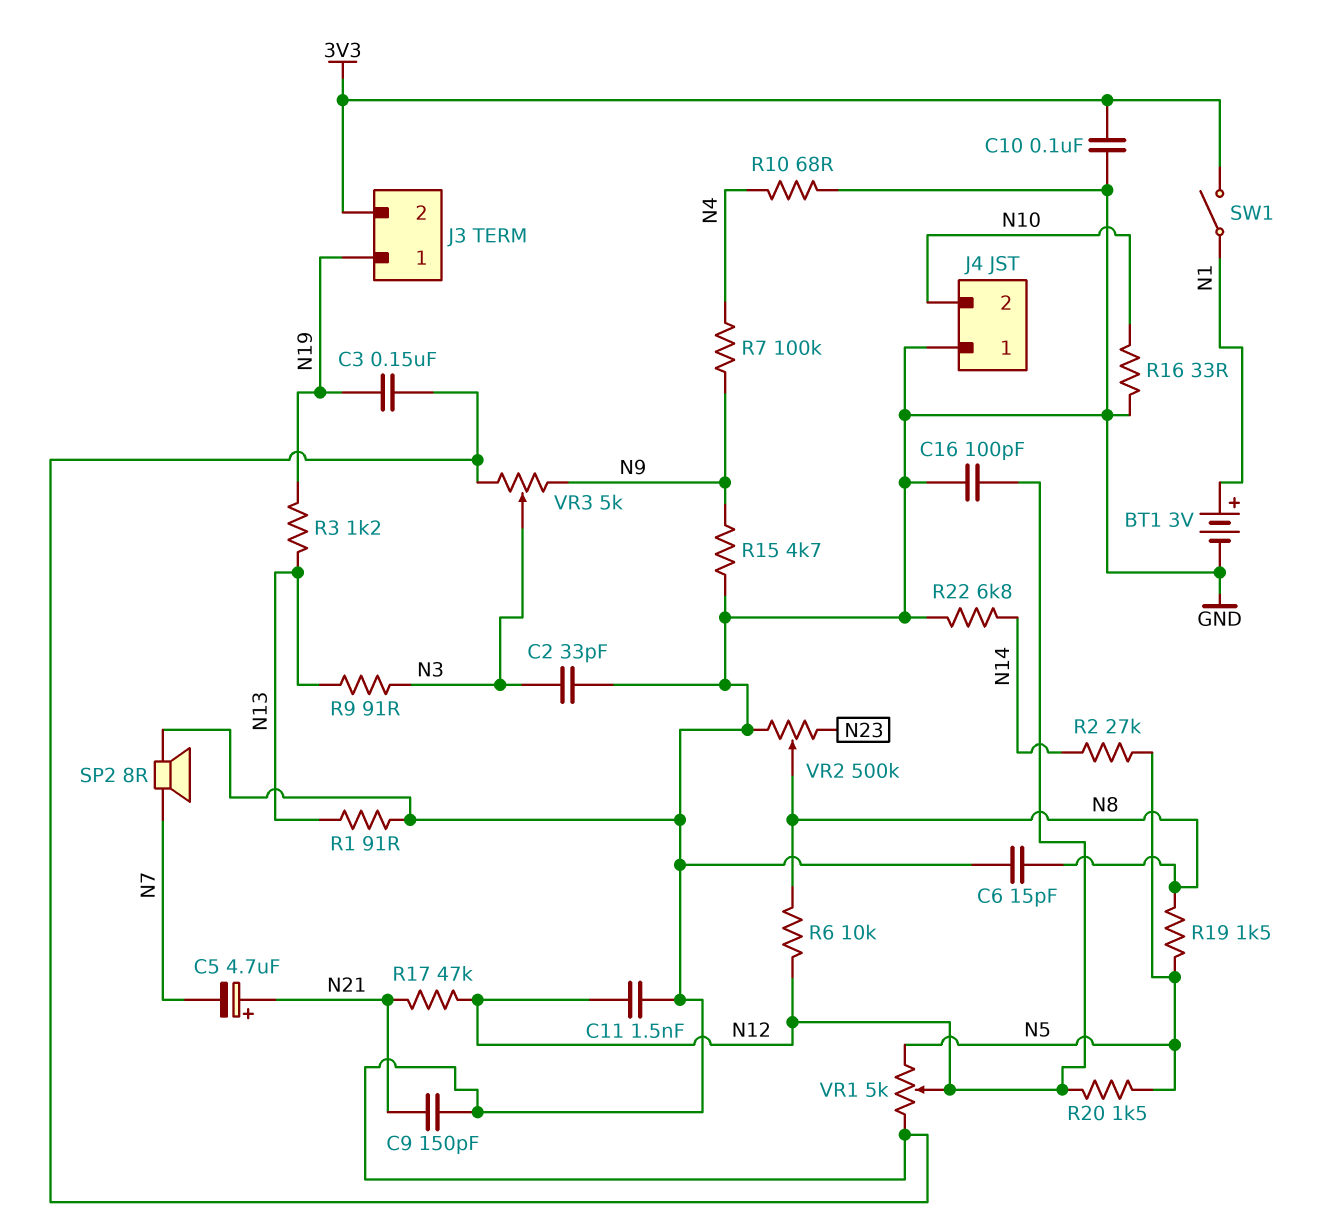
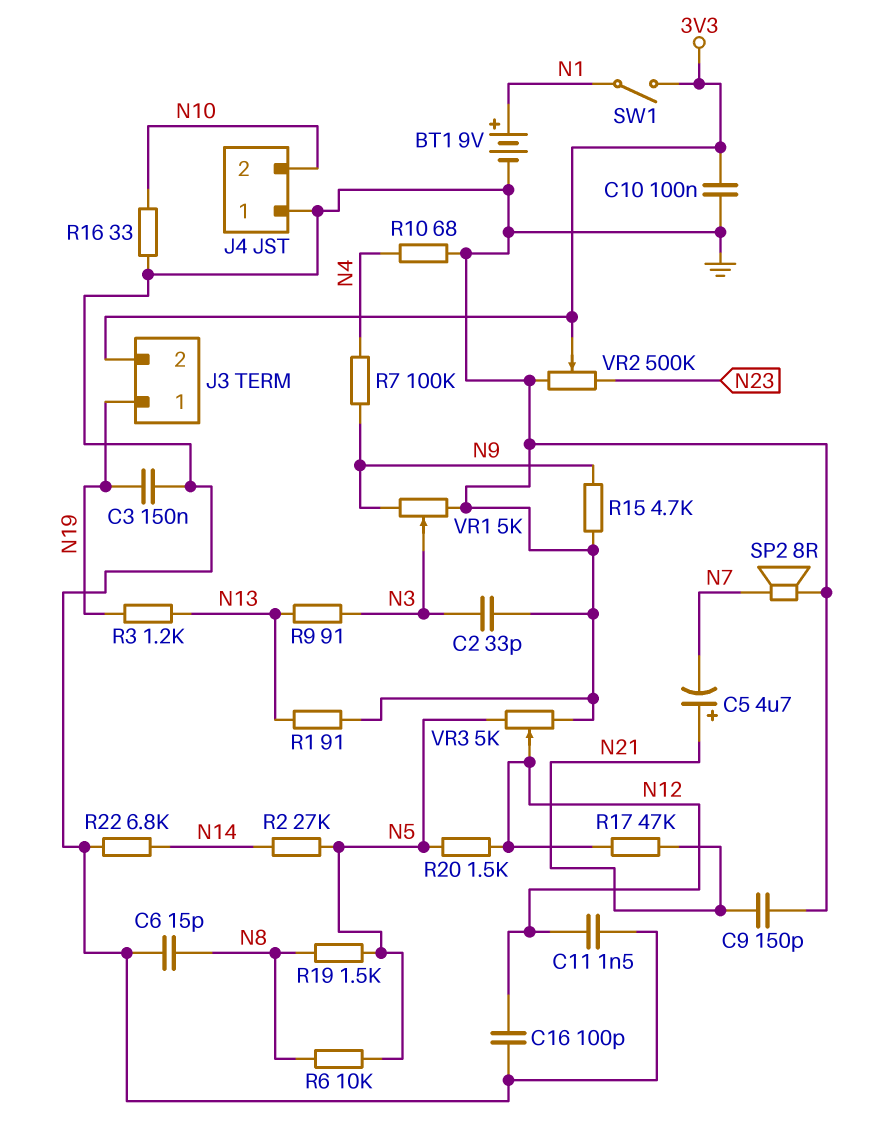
BT1: 3V (plus N1, minus GND) -> 9V (plus N1, minus GND)
R6: 10k (N8, N12) -> 10k (N5, N8)
VR1: 5k (GND, N5, wiper N12) -> 5k (GND, N9, wiper N3)
VR2: 500k (GND, N23, wiper N8) -> 500k (GND, N23, wiper 3V3)
VR3: 5k (GND, N9, wiper N3) -> 5k (GND, N5, wiper N12)

